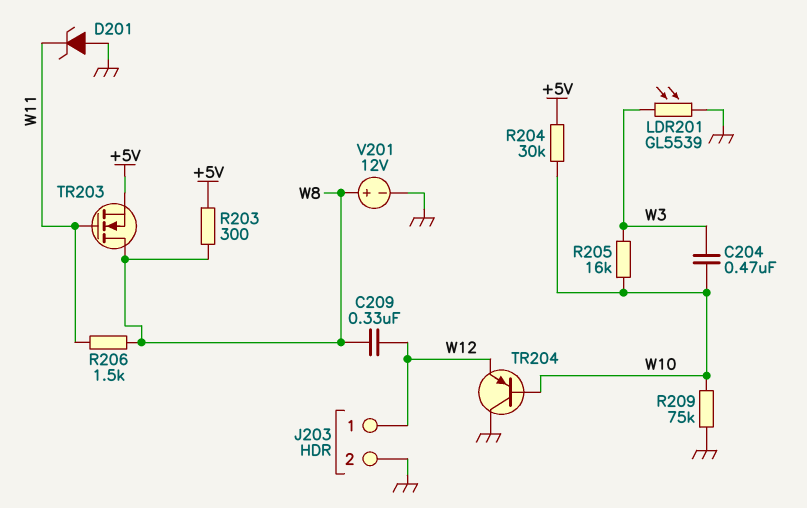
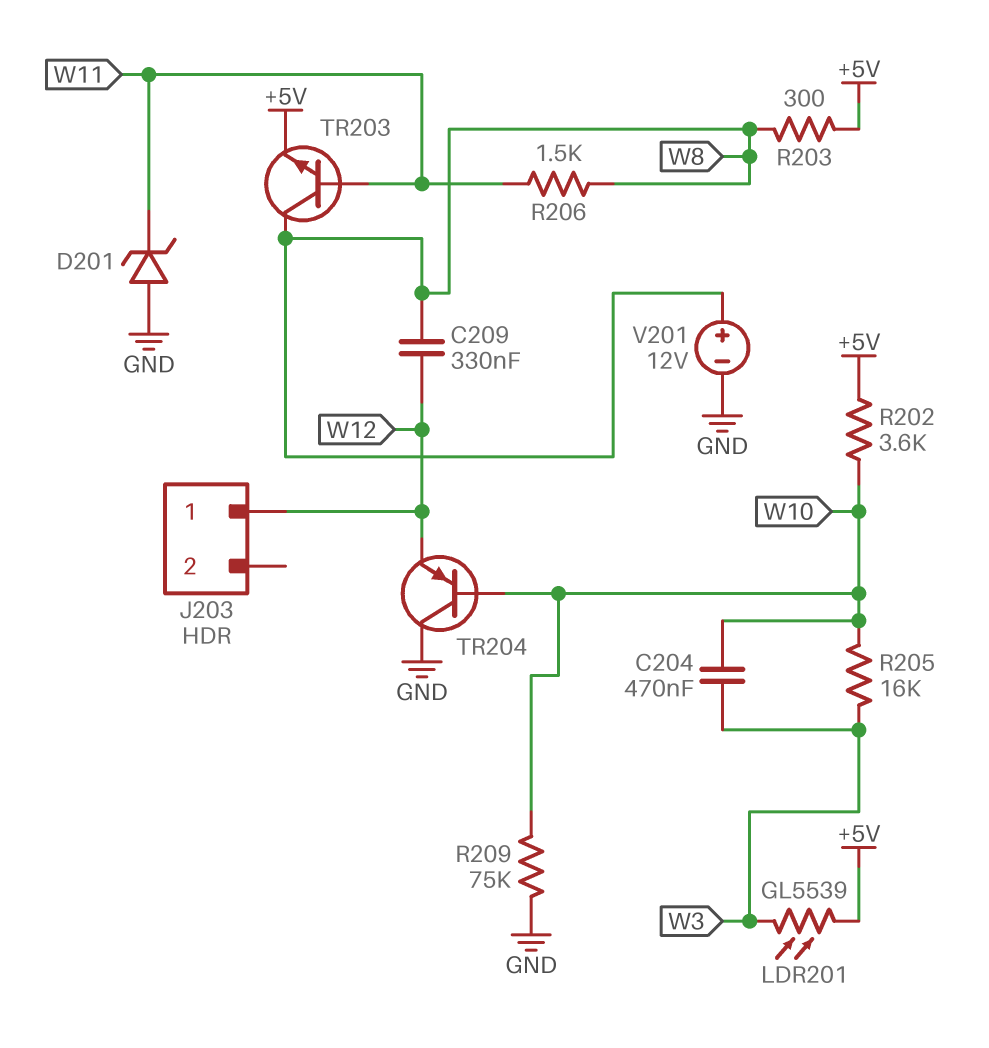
J203 pin 2: GND -> none
LDR201: GL5539 (GND, W3) -> GL5539 (+5V, W3)
R202: none -> 3.6k (+5V, W10)
R204: 30k (+5V, W10) -> none
TR203: NMOS (G W11, D W8, S +5V) -> NPN (B W11, C W8, E +5V)

